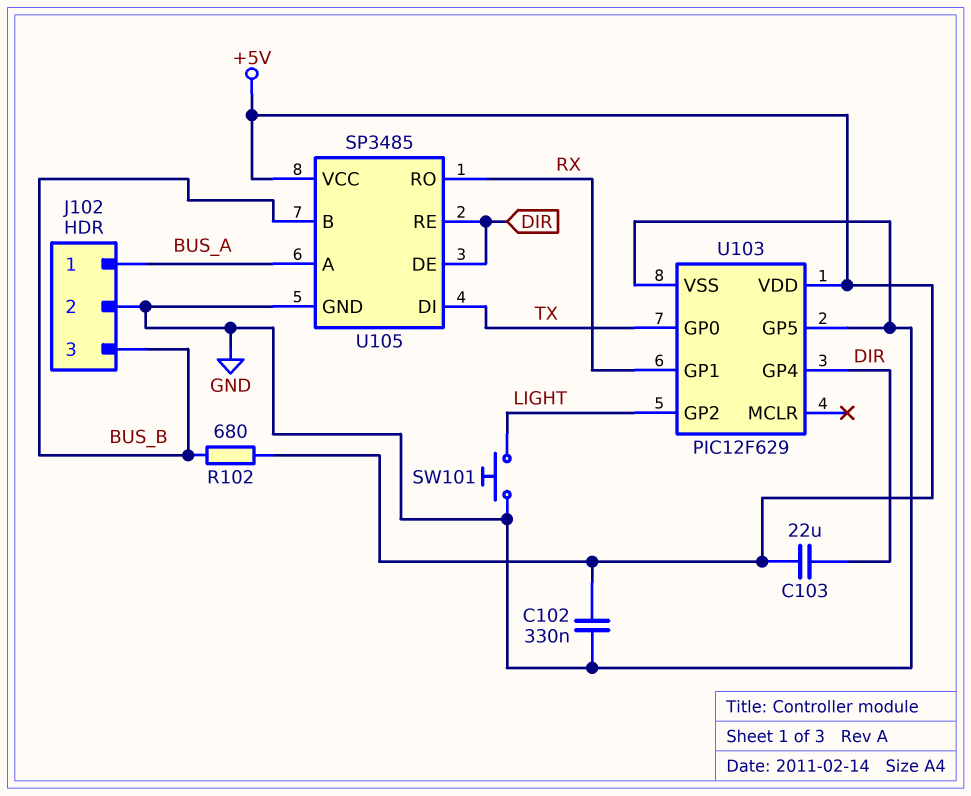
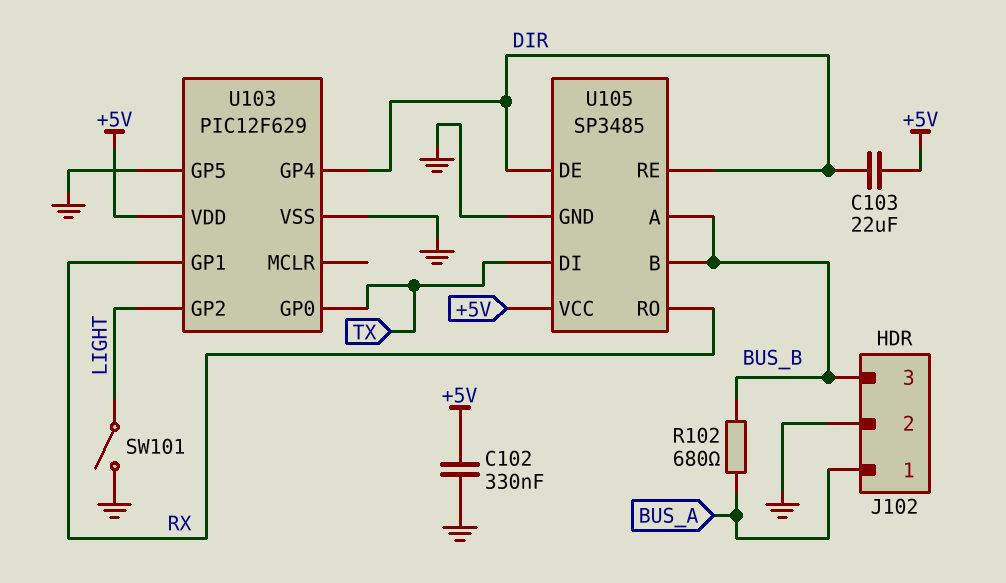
R102: 680 (+5V, BUS_B) -> 680 (BUS_A, BUS_B)
SW101: button (GND, LIGHT) -> switch (GND, LIGHT)
U105 pin A: BUS_A -> BUS_B

